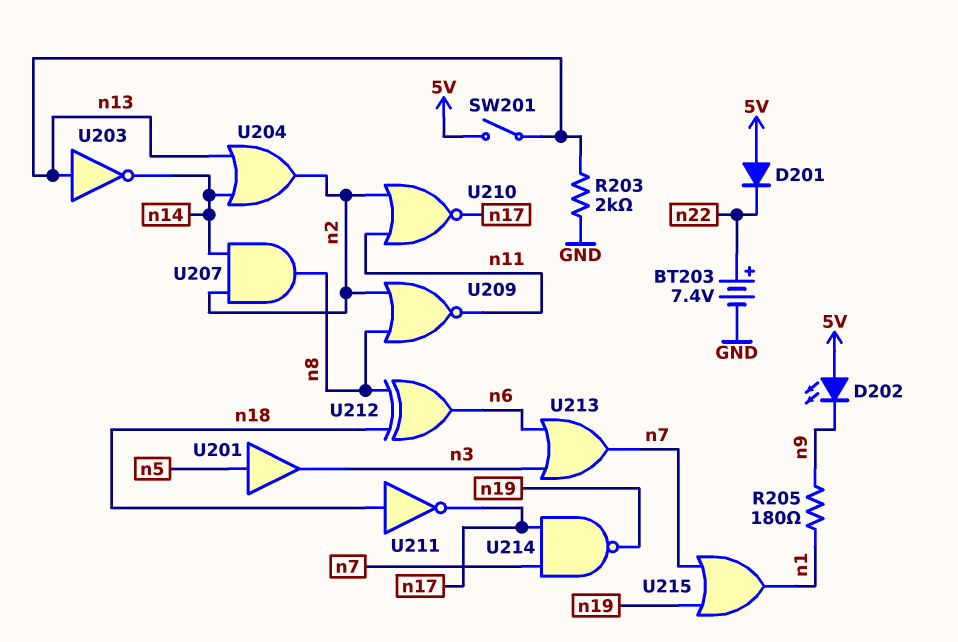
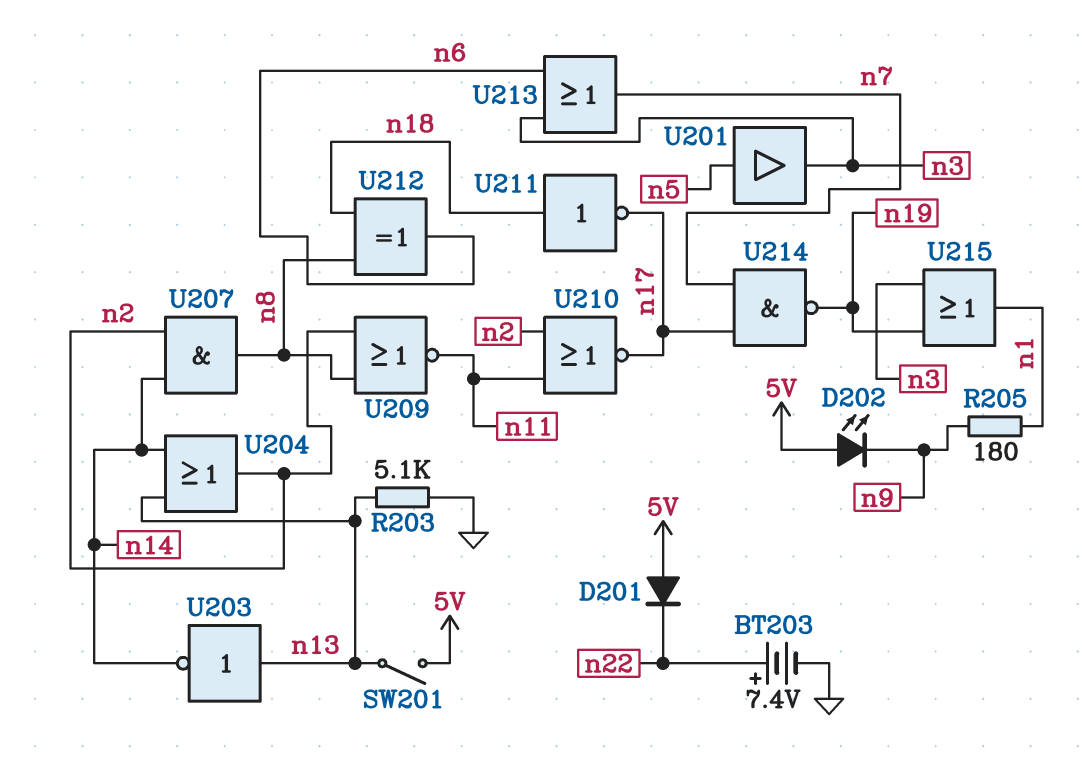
R203: 2k (GND, n13) -> 5.1k (GND, n13)
U215: OR (in n7, in n19, out n1) -> OR (in n3, in n19, out n1)

